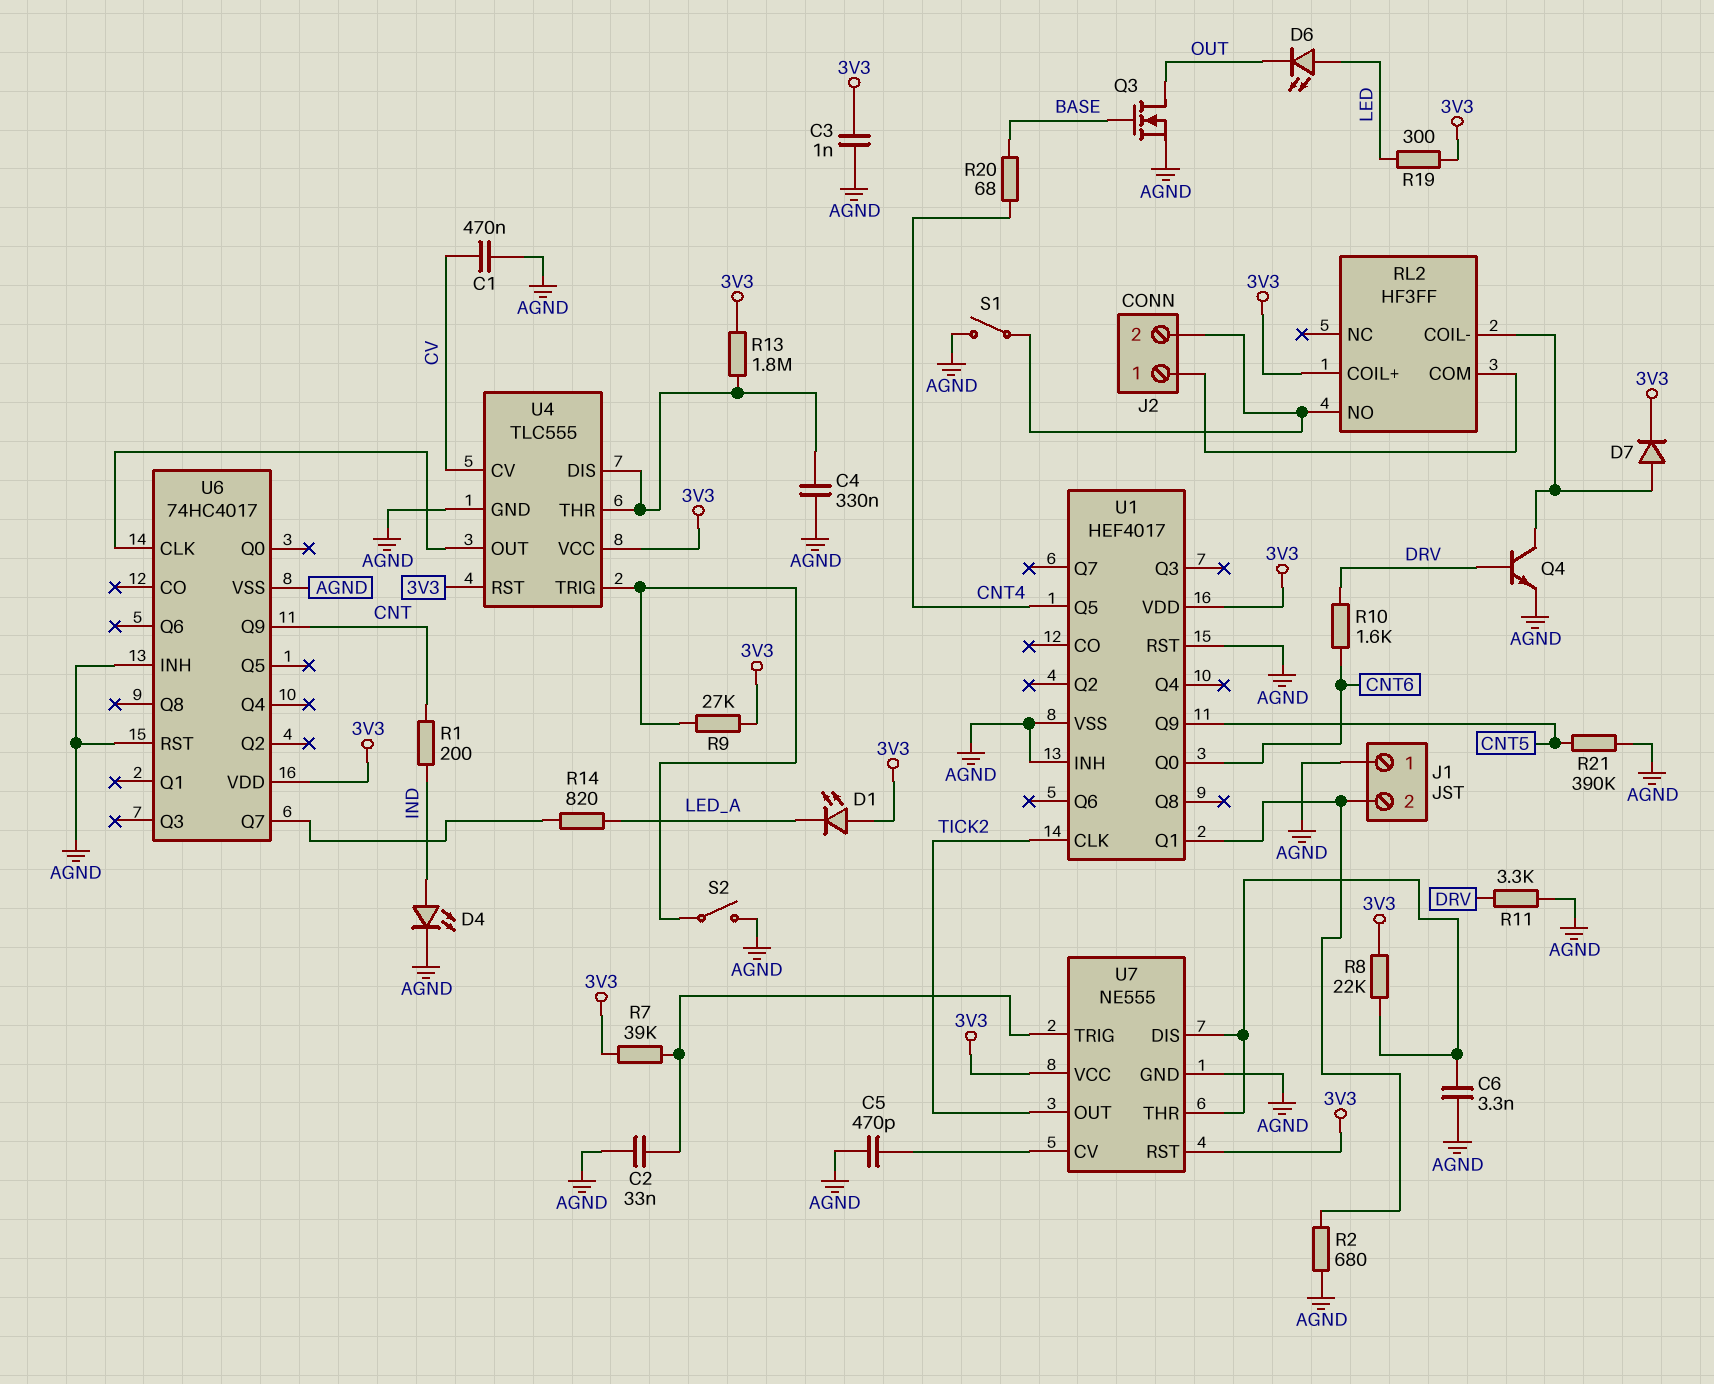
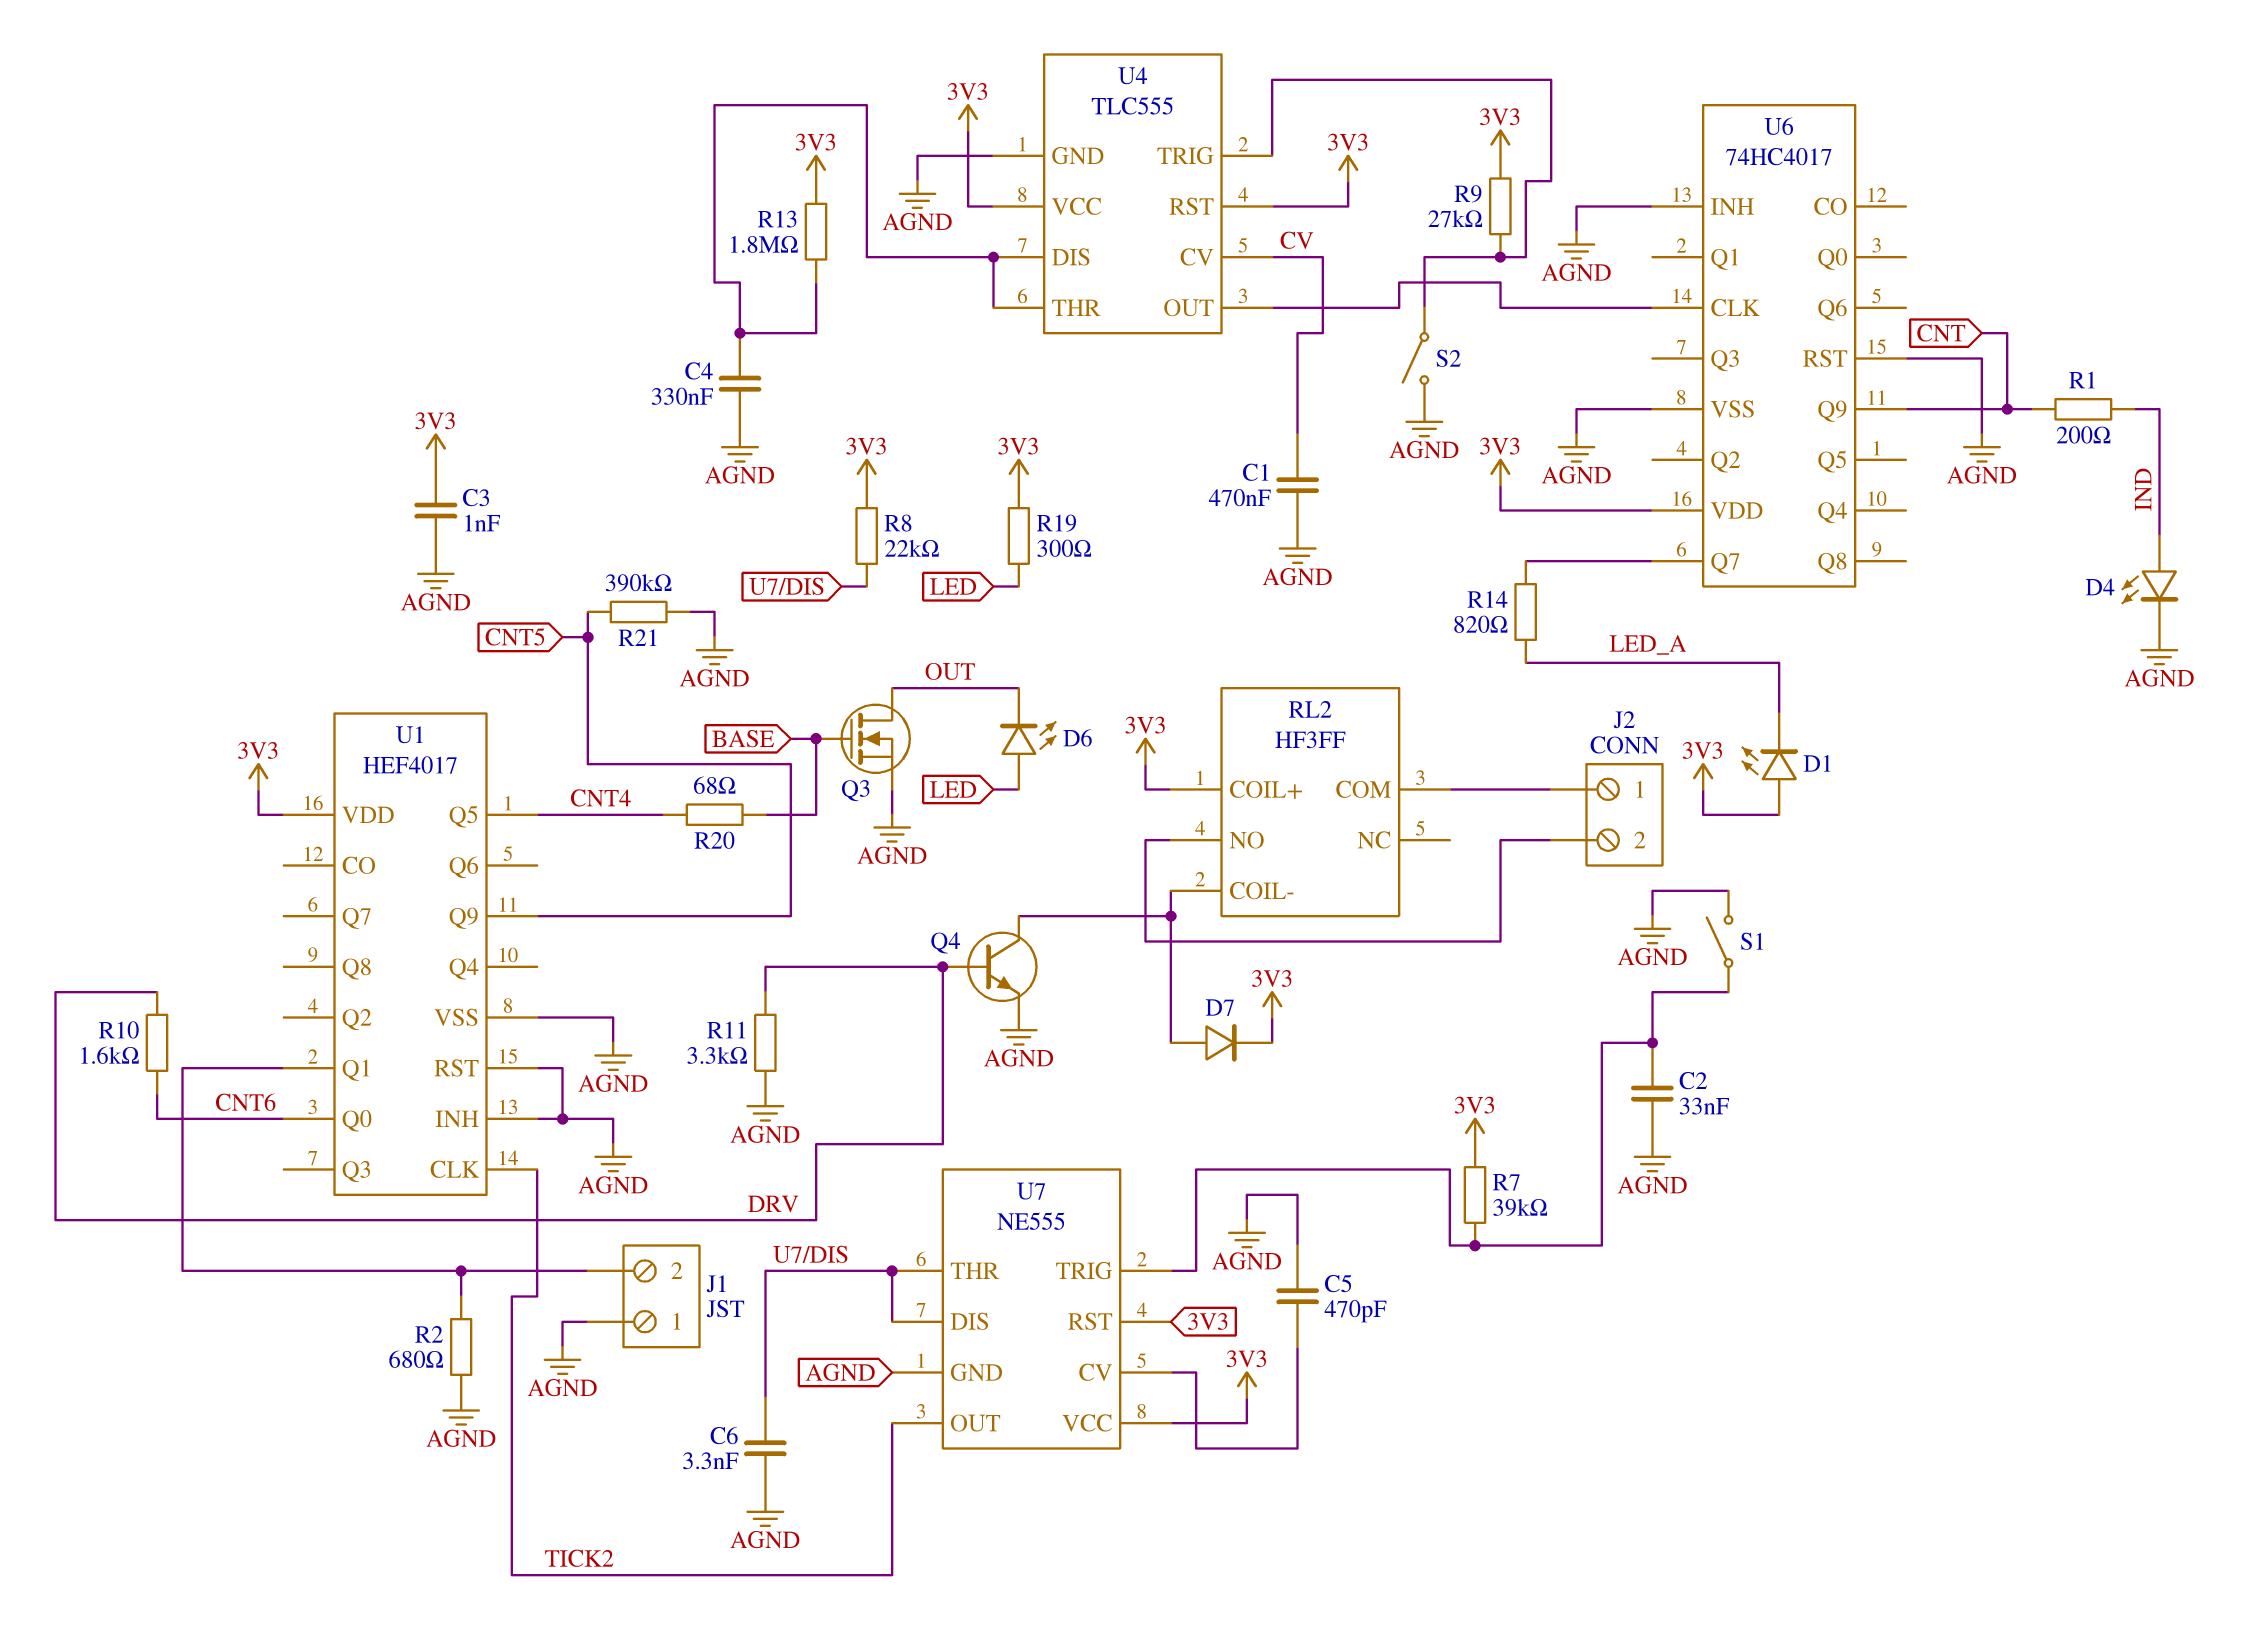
S1: switch (AGND, J2/2) -> switch (AGND, U7/TRIG)

